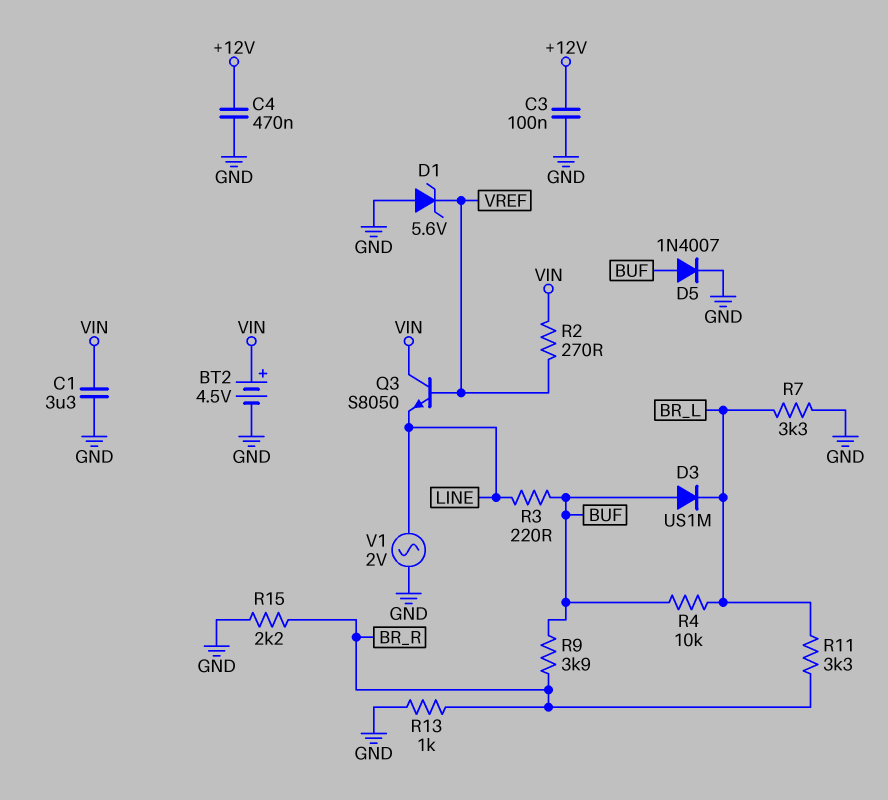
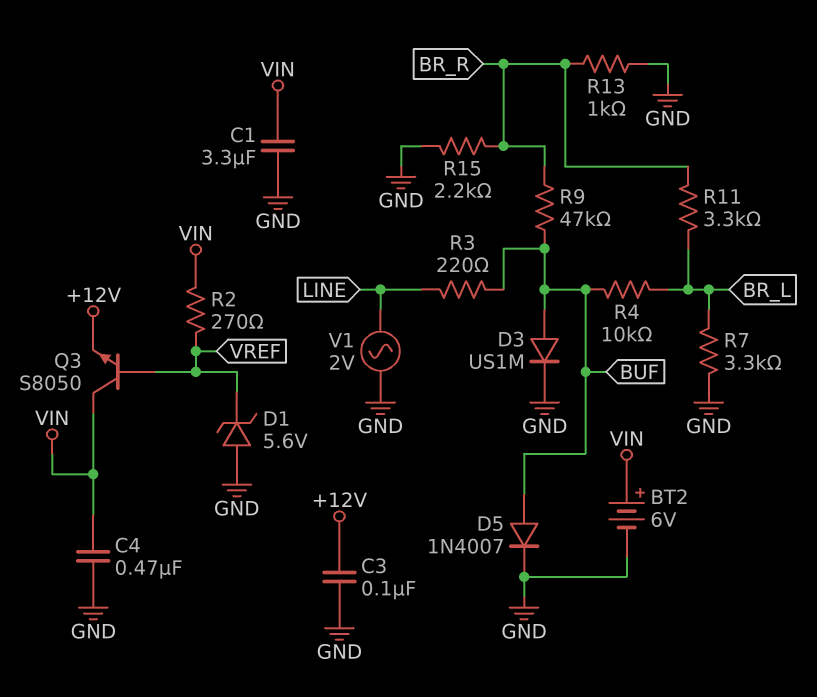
BT2: 4.5V (plus VIN, minus GND) -> 6V (plus VIN, minus GND)
C4: 470nF (+12V, GND) -> 470nF (GND, VIN)
D3: diode US1M (A BUF, K BR_L) -> diode US1M (A BUF, K GND)
Q3: NPN S8050 (B VREF, C VIN, E LINE) -> NPN S8050 (B VREF, C VIN, E +12V)
R9: 3.9k (BR_R, BUF) -> 47k (BR_R, BUF)

